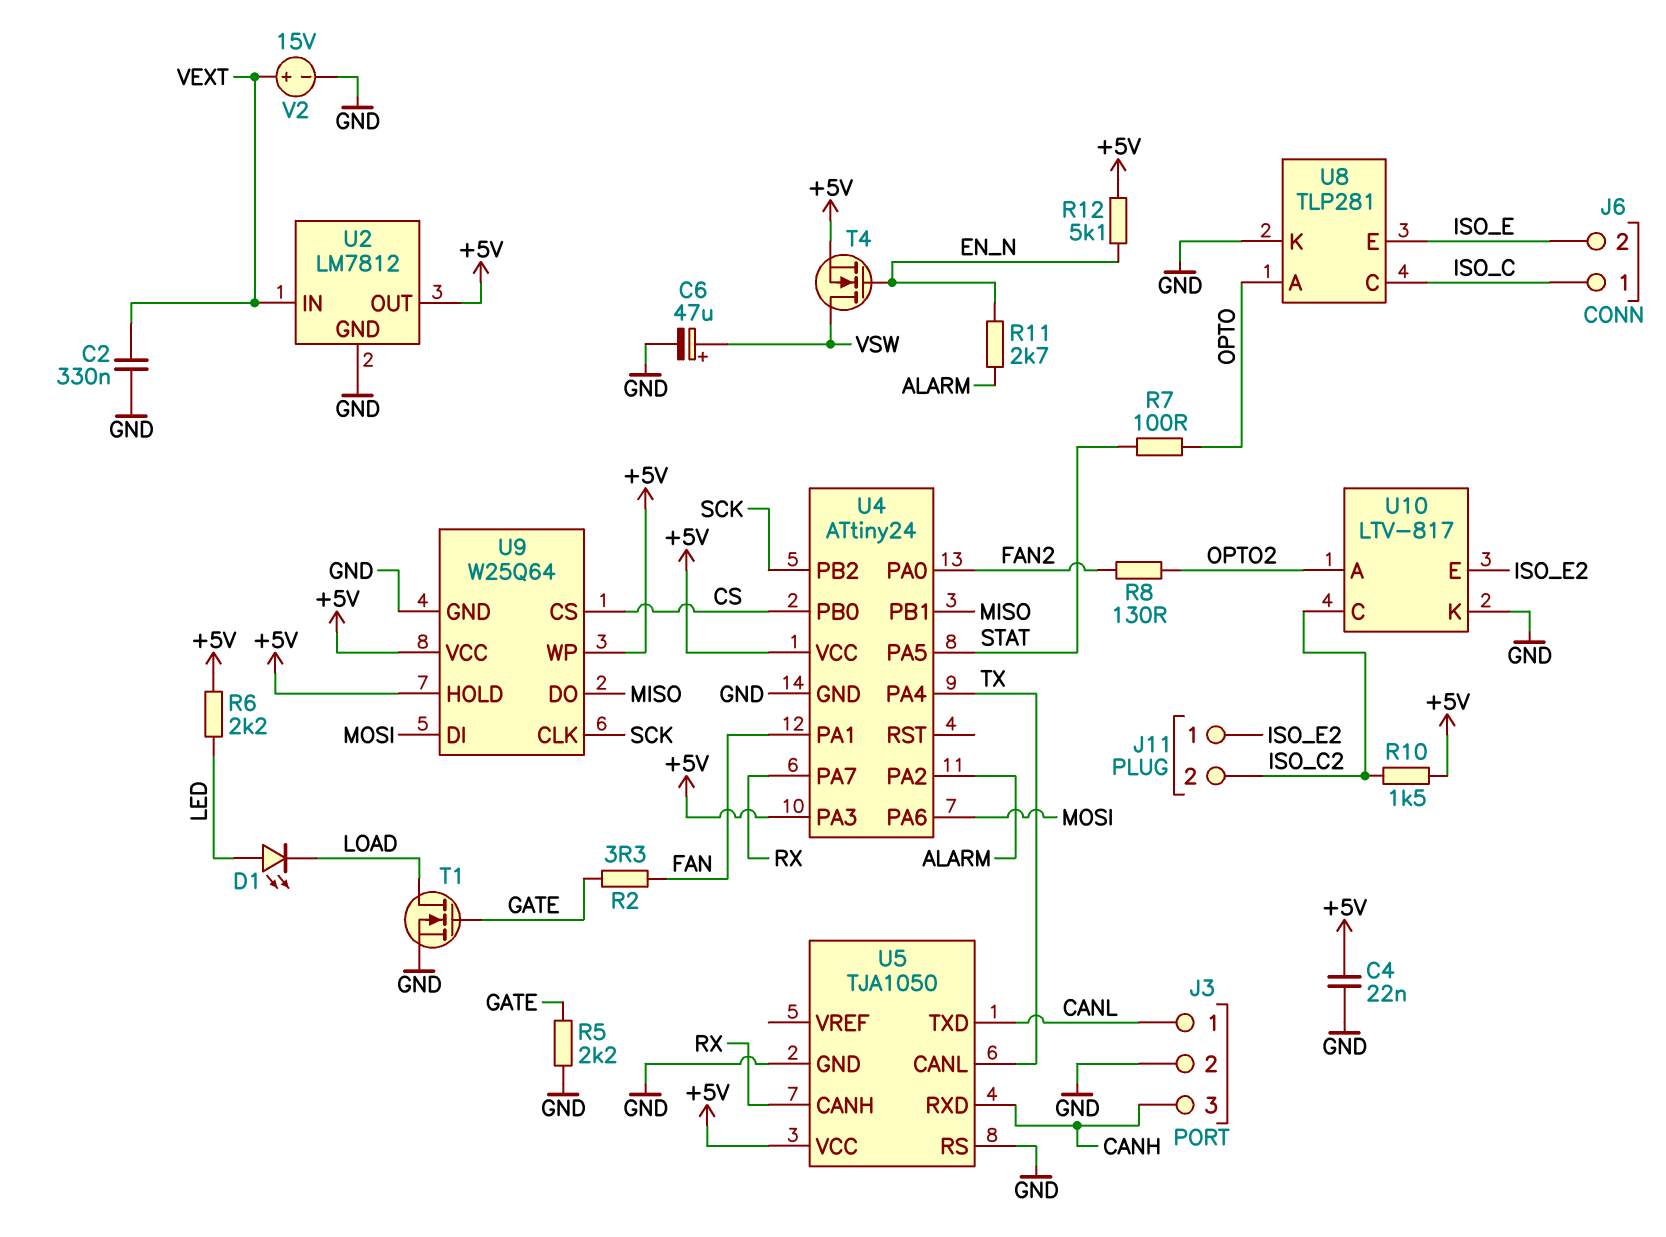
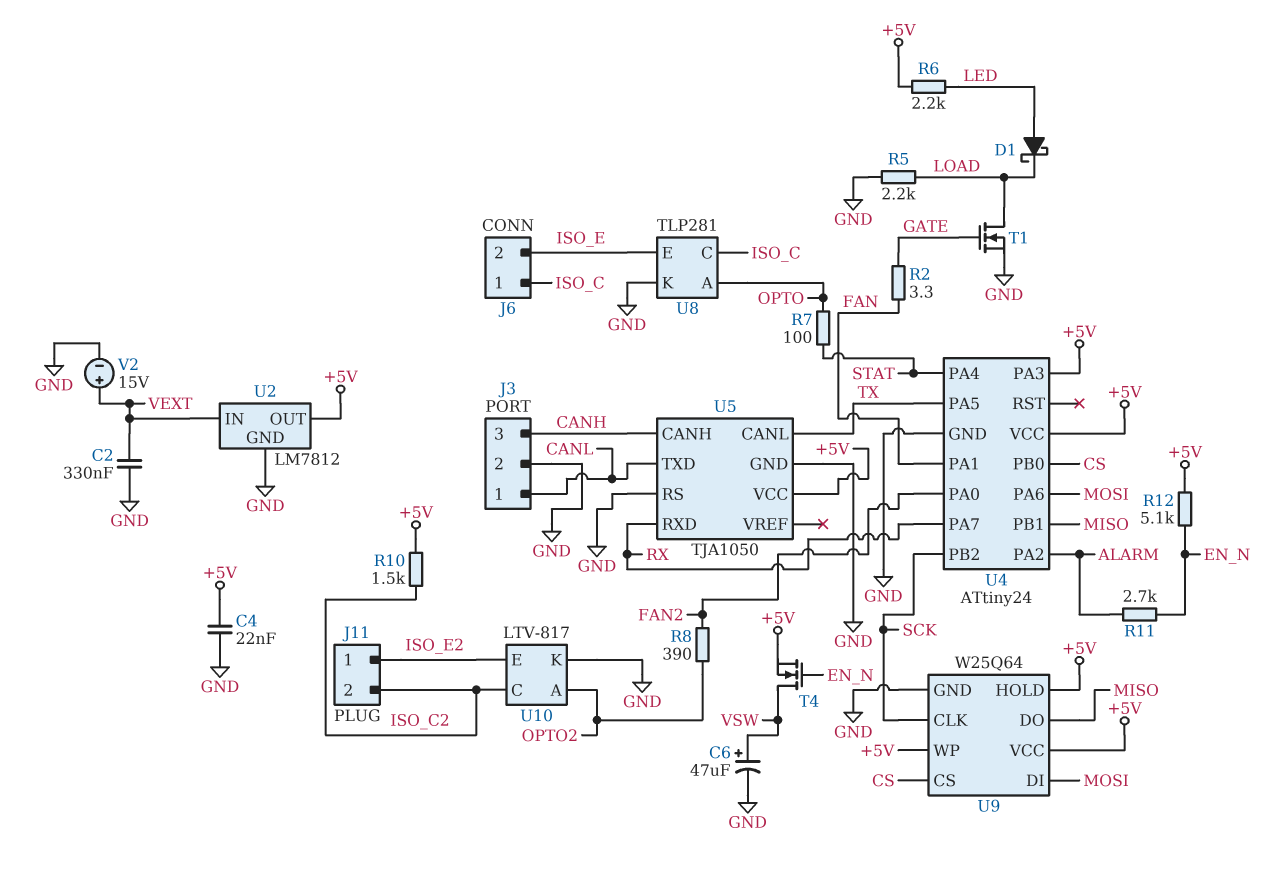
D1: LED (A LED, K LOAD) -> schottky (A LED, K LOAD)
R5: 2.2k (GATE, GND) -> 2.2k (GND, LOAD)
R8: 130 (FAN2, OPTO2) -> 390 (FAN2, OPTO2)
U4 pin PA4: TX -> STAT
U4 pin PA5: STAT -> TX
U5 pin CANH: RX -> CANH
U5 pin RXD: CANH -> RX

